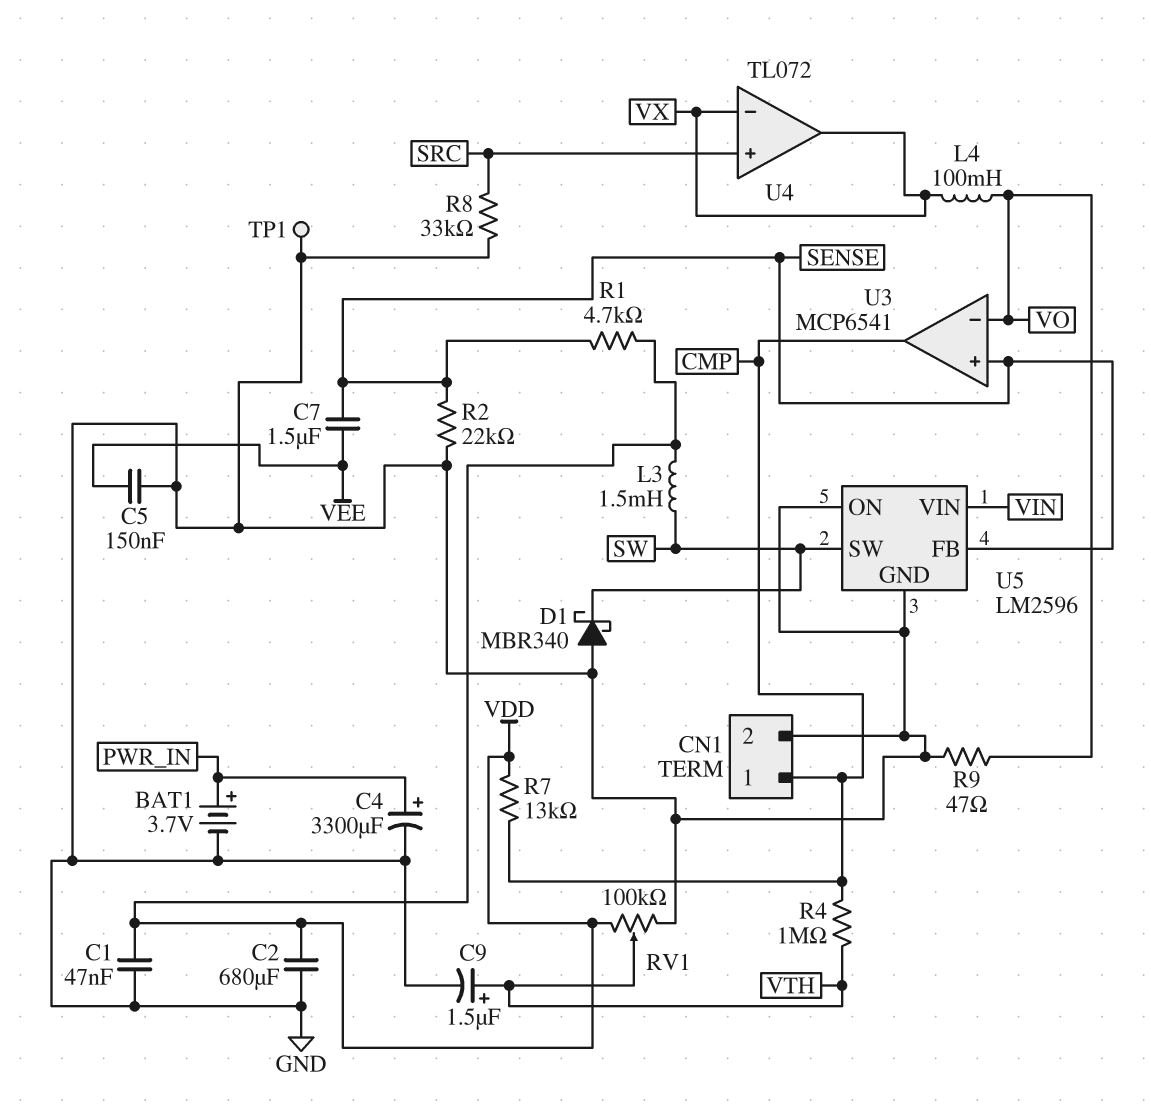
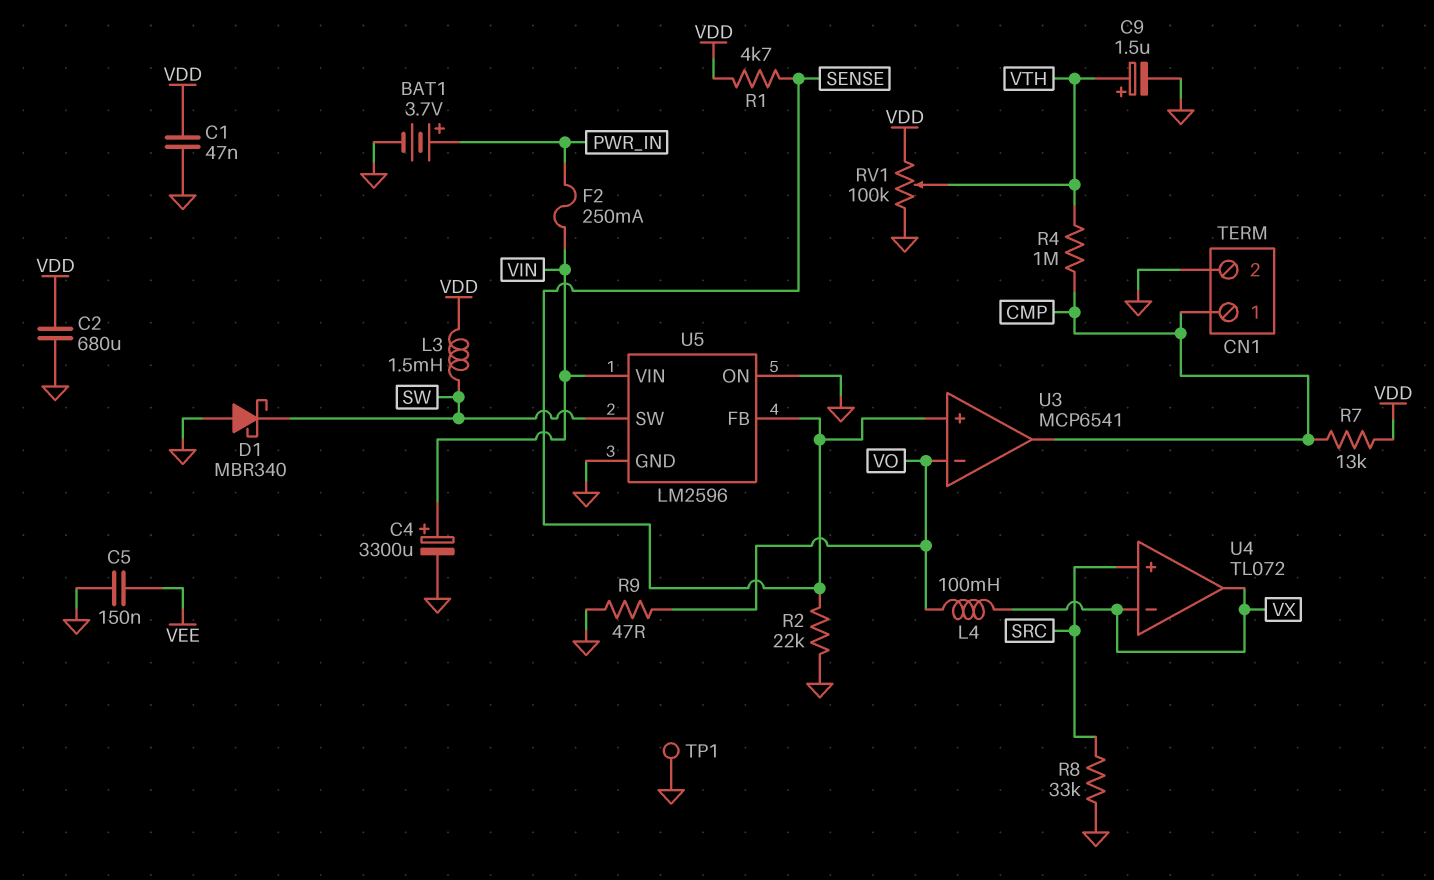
C4: 3300uF (plus PWR_IN, minus GND) -> 3300uF (plus VIN, minus GND)
C7: 1.5uF (SENSE, VEE) -> none
F2: none -> 250mA (PWR_IN, VIN)

